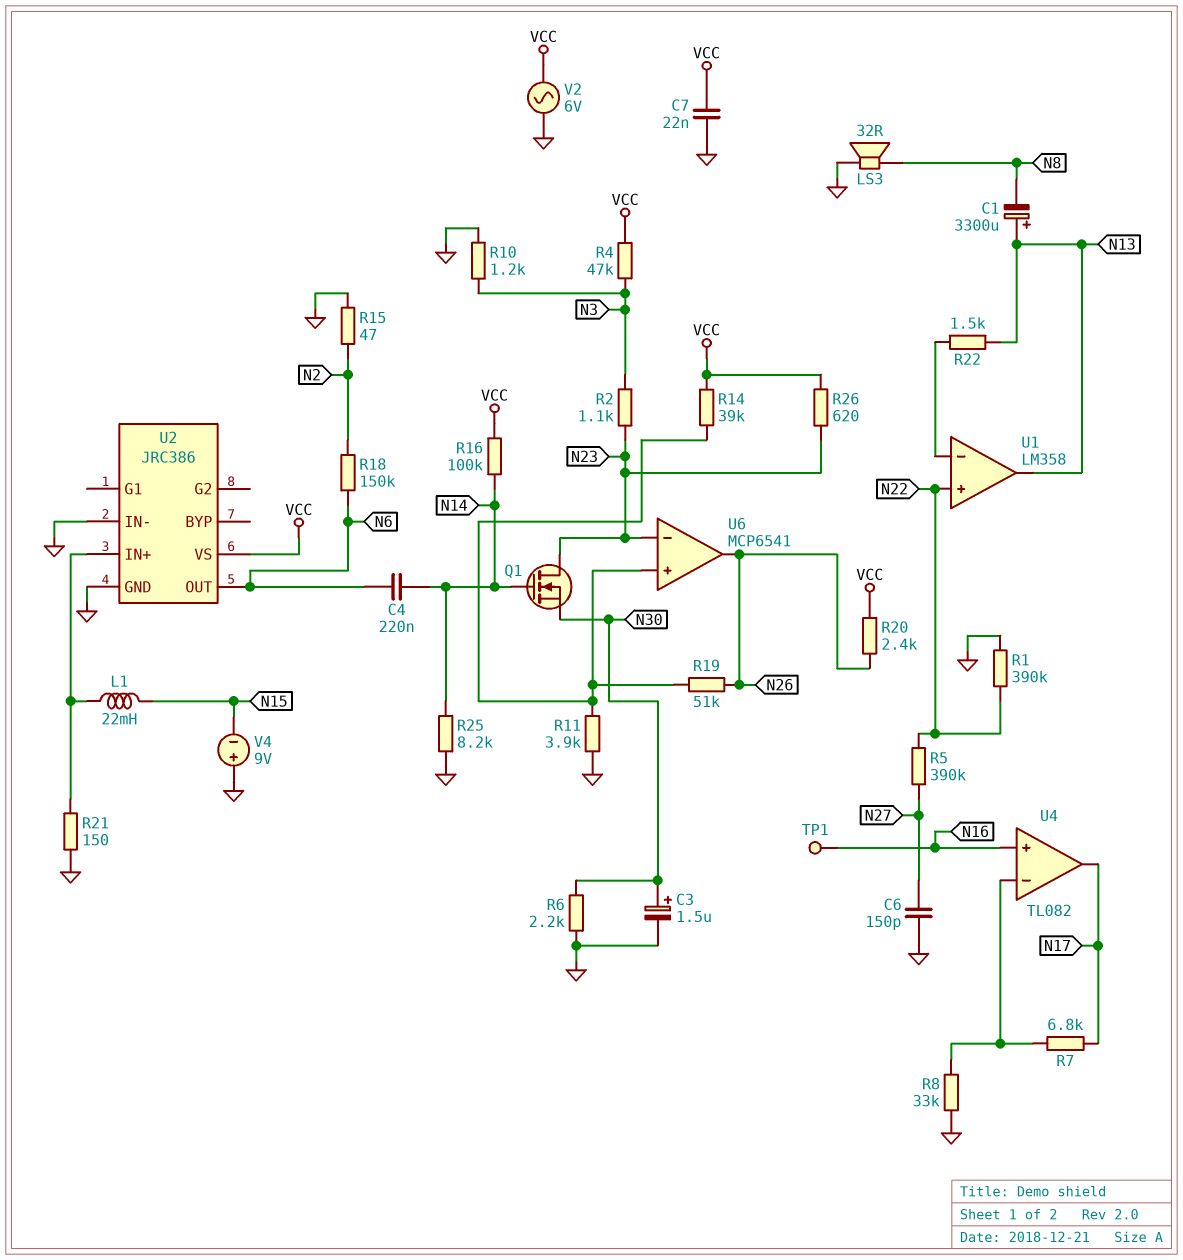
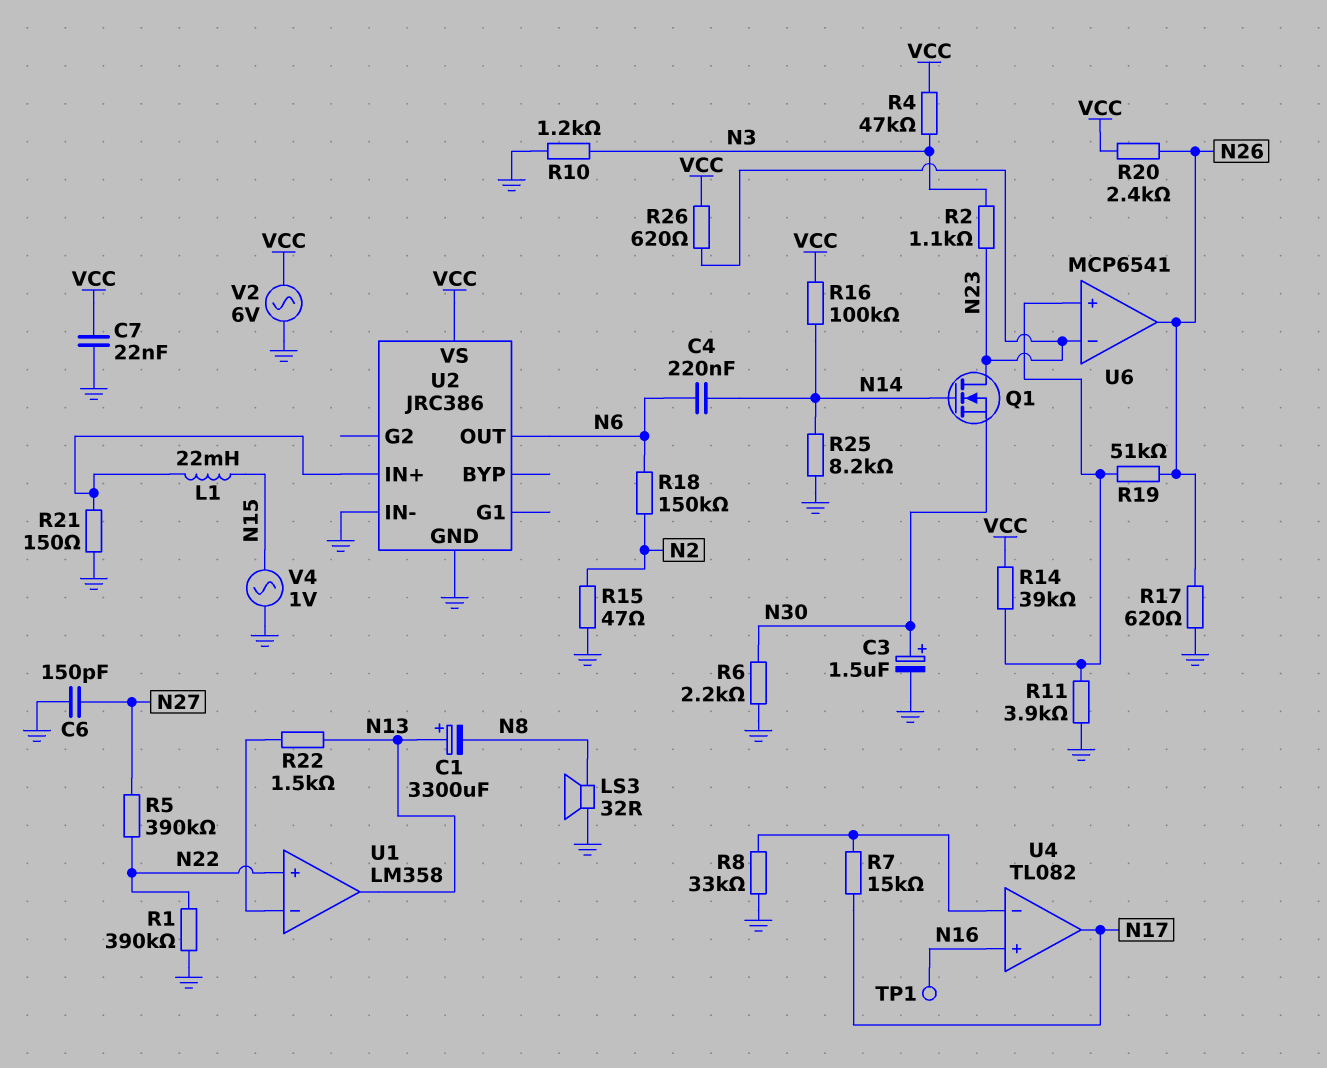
R7: 6.8k (N17, U4/in-) -> 15k (N17, U4/in-)
R17: none -> 620 (GND, N26)
V4: 9V (plus GND, minus N15) -> AC 1V (GND, N15)

